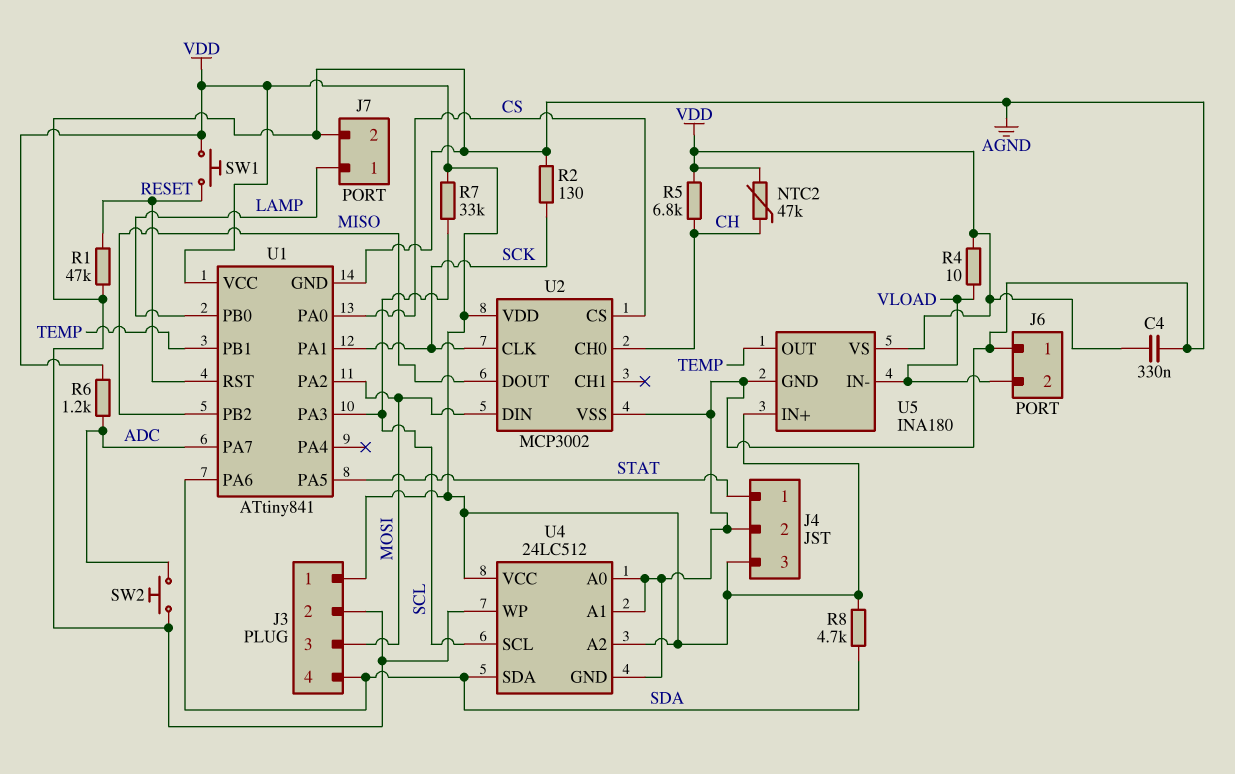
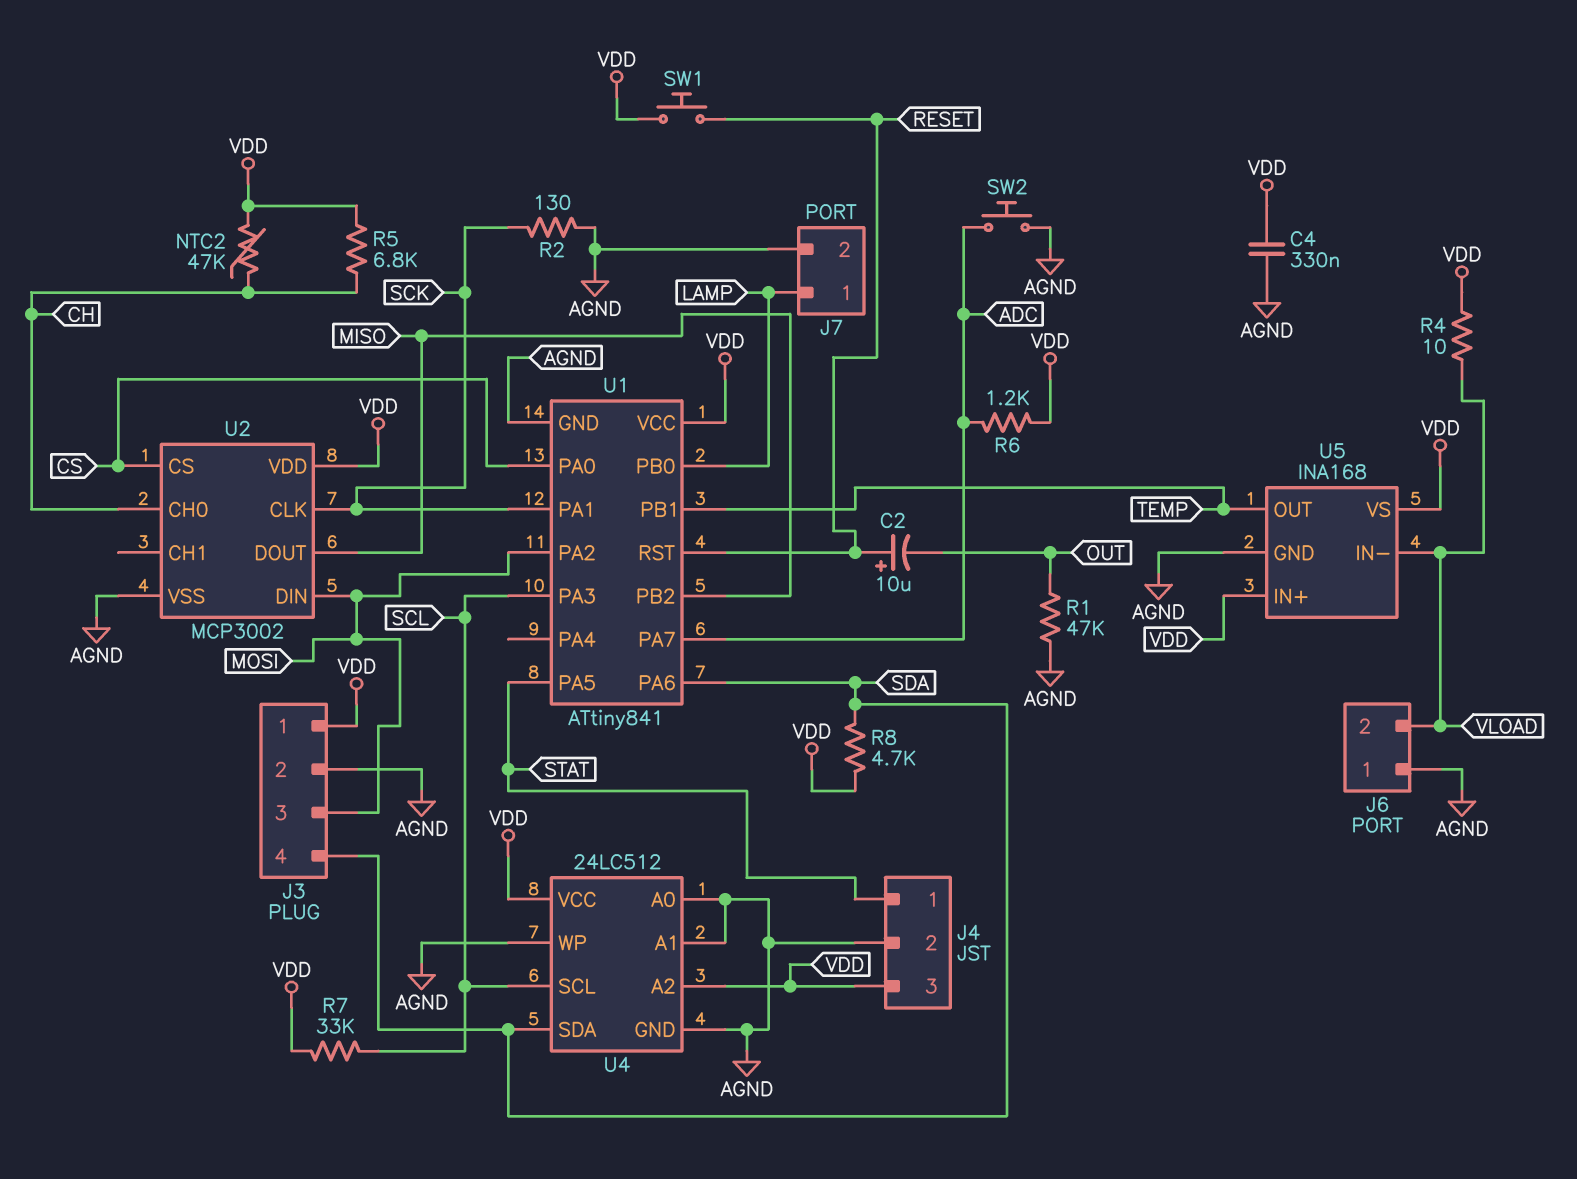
C2: none -> 10uF (plus RESET, minus OUT)
R1: 47k (AGND, RESET) -> 47k (AGND, OUT)
U5: INA180 -> INA168

